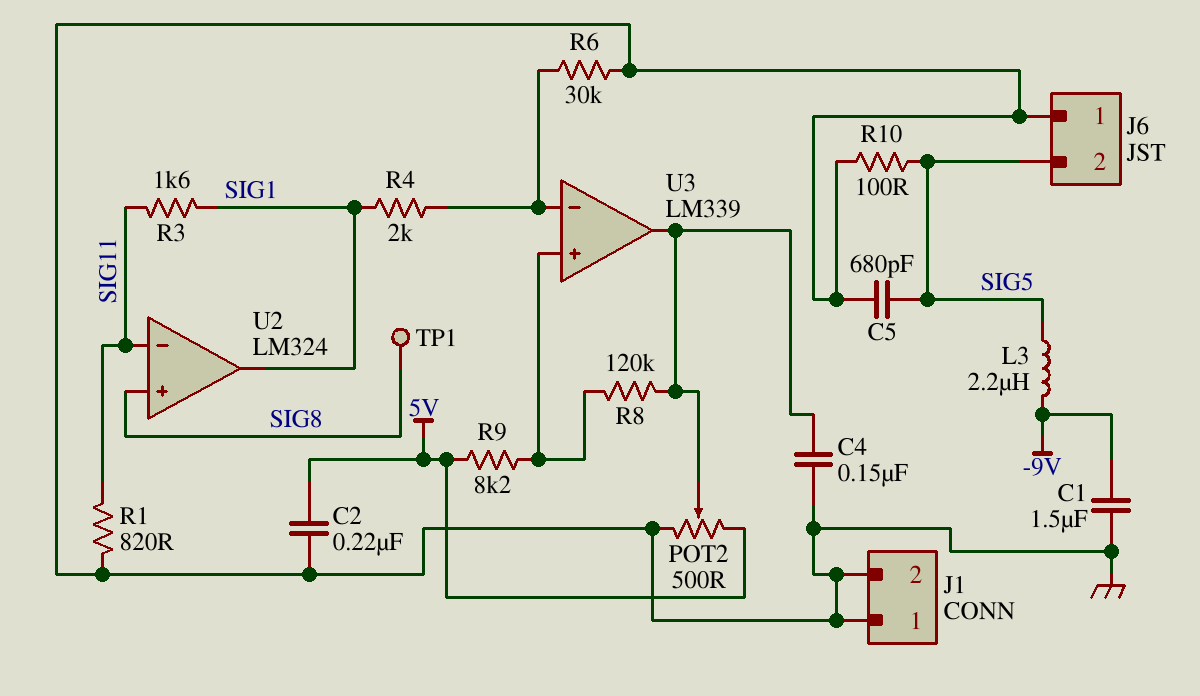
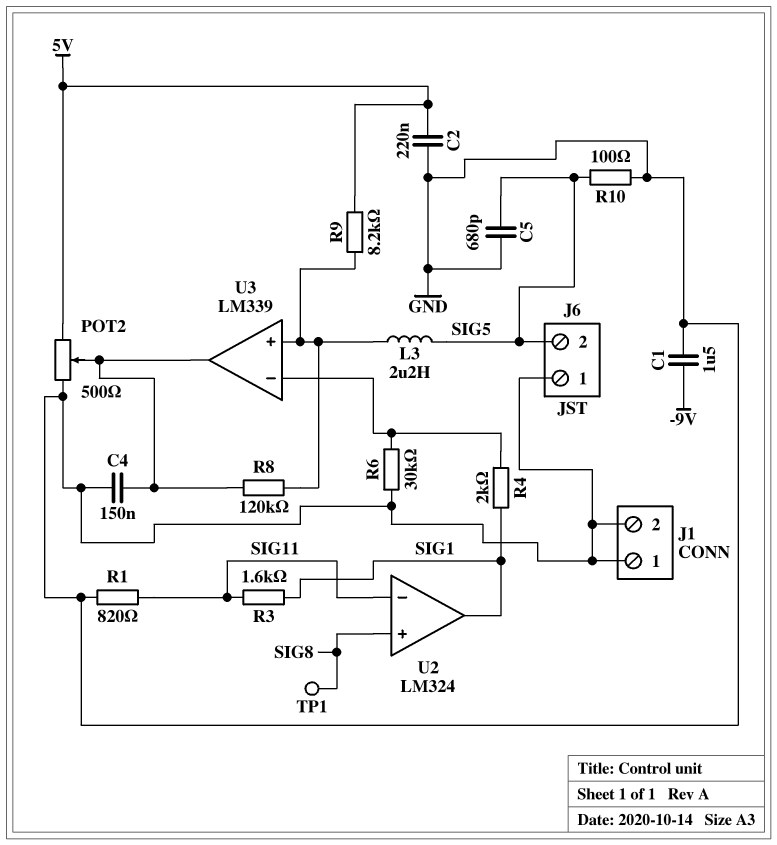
L3: 2.2uH (-9V, SIG5) -> 2.2uH (SIG5, U3/in+)

